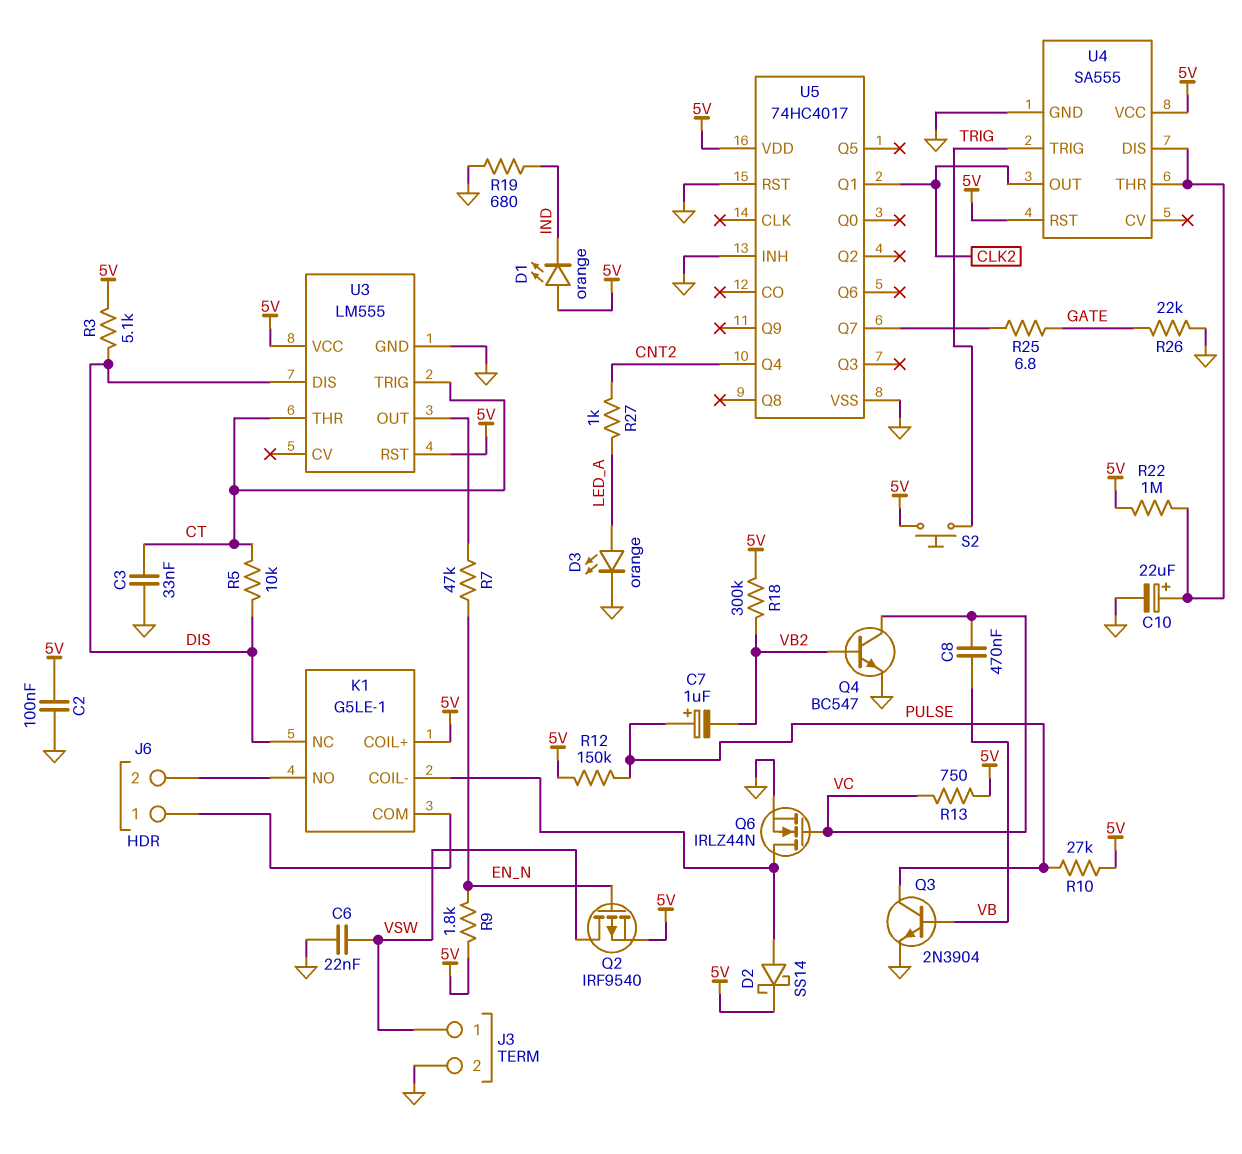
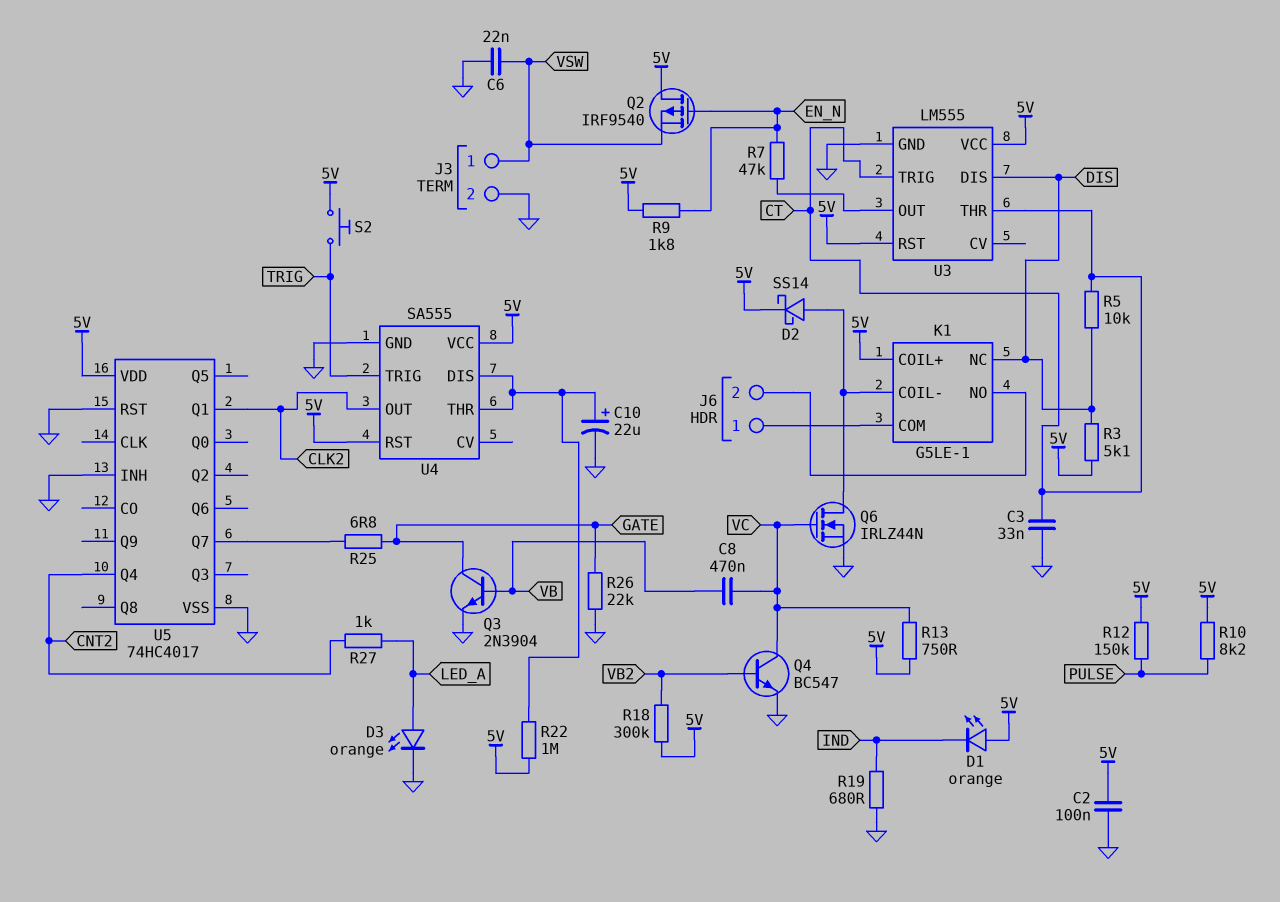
C7: 1uF (plus PULSE, minus VB2) -> none
Q2: PMOS IRF9540 (G EN_N, D VSW, S 5V) -> PMOS IRF9540 (G EN_N, D 5V, S VSW)
Q3: NPN 2N3904 (B VB, C PULSE, E GND) -> NPN 2N3904 (B VB, C GATE, E GND)
R10: 27k (5V, PULSE) -> 8.2k (5V, PULSE)

